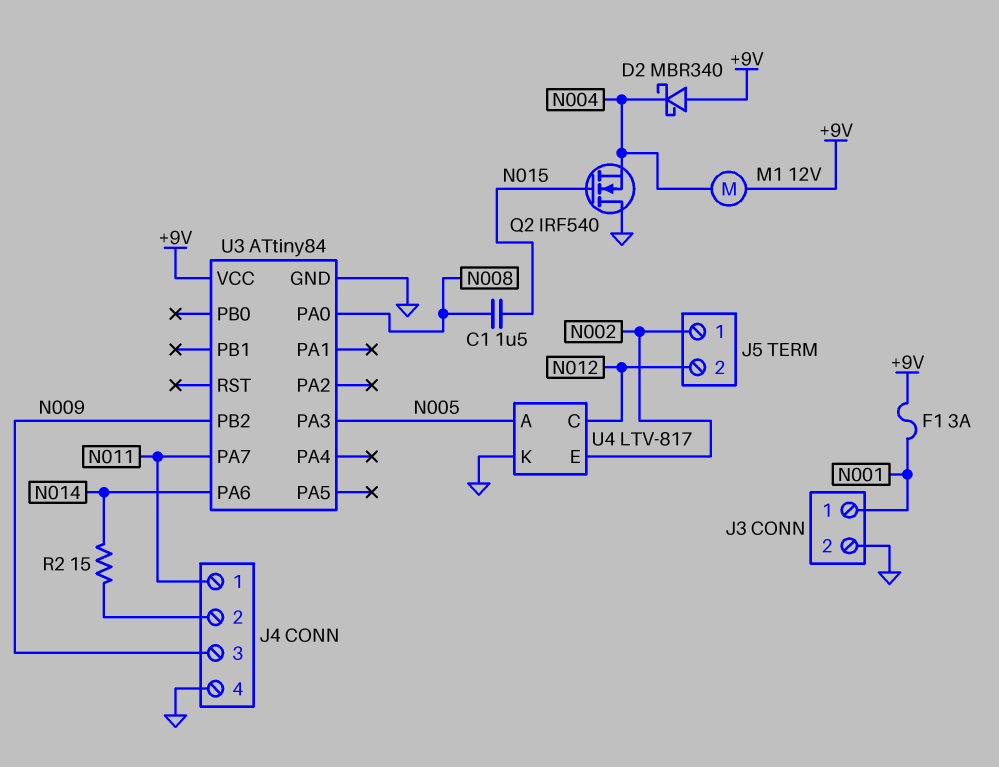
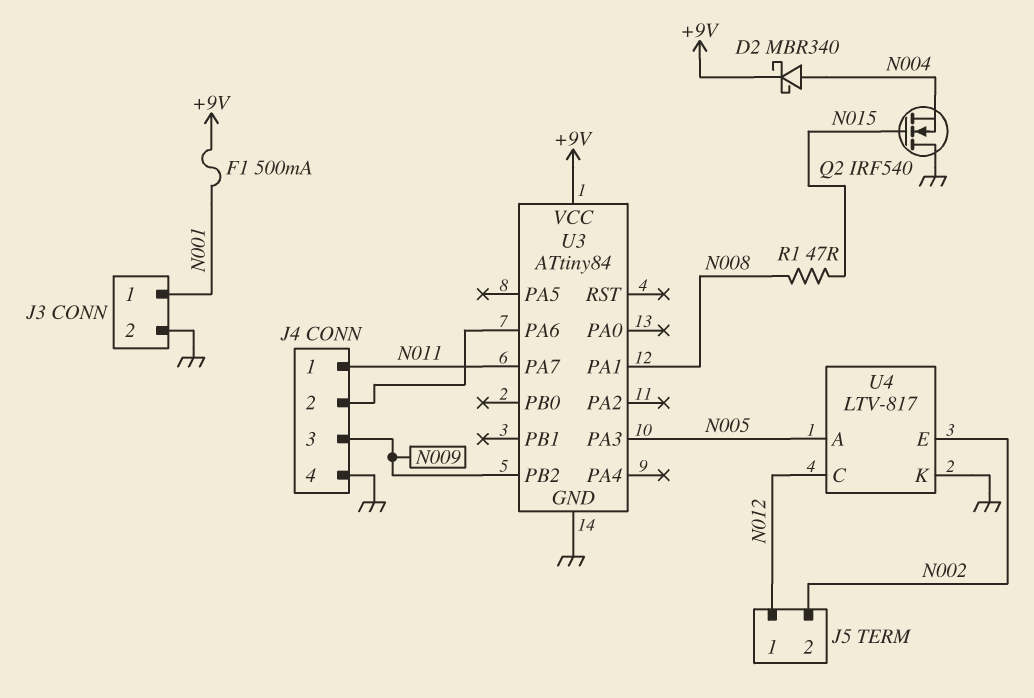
C1: 1.5uF (N008, N015) -> none
D2: schottky MBR340 (A +9V, K N004) -> schottky MBR340 (A N004, K +9V)
F1: 3A (+9V, N001) -> 500mA (+9V, N001)
J5 pin 1: N002 -> N012
J5 pin 2: N012 -> N002
M1: motor 12V (+9V, N004) -> none
R1: none -> 47 (N008, N015)
R2: 15 (J4/2, N014) -> none
U3 pin PA0: N008 -> none
U3 pin PA1: none -> N008
U3 pin PA6: N014 -> J4/2

